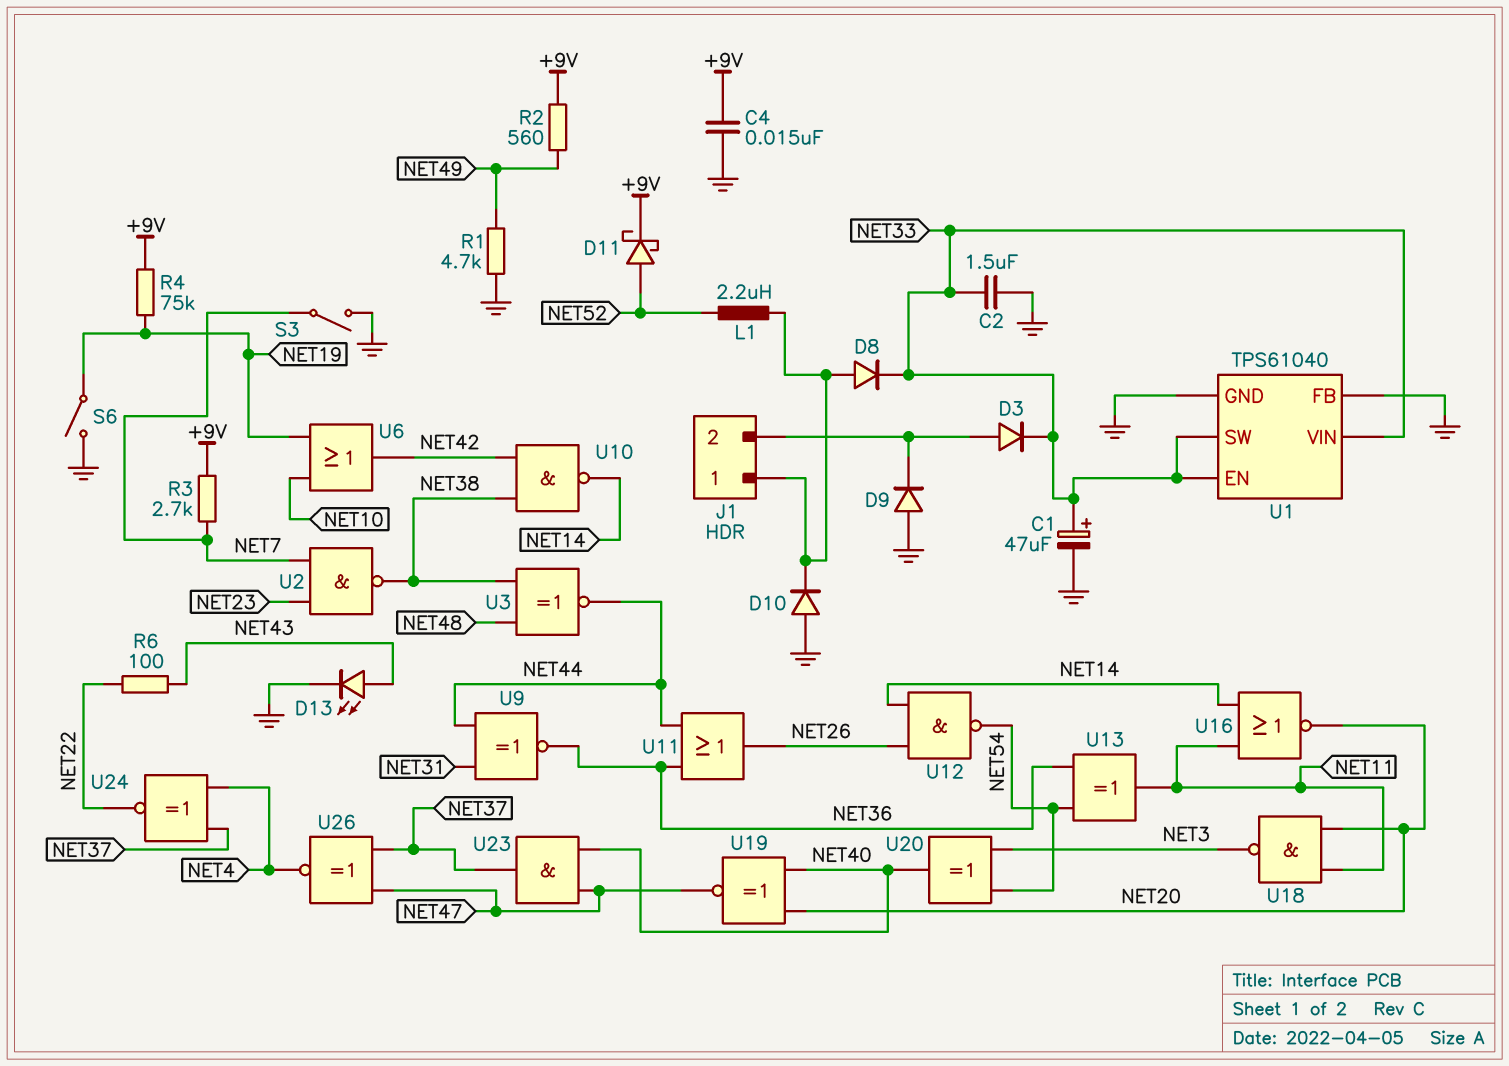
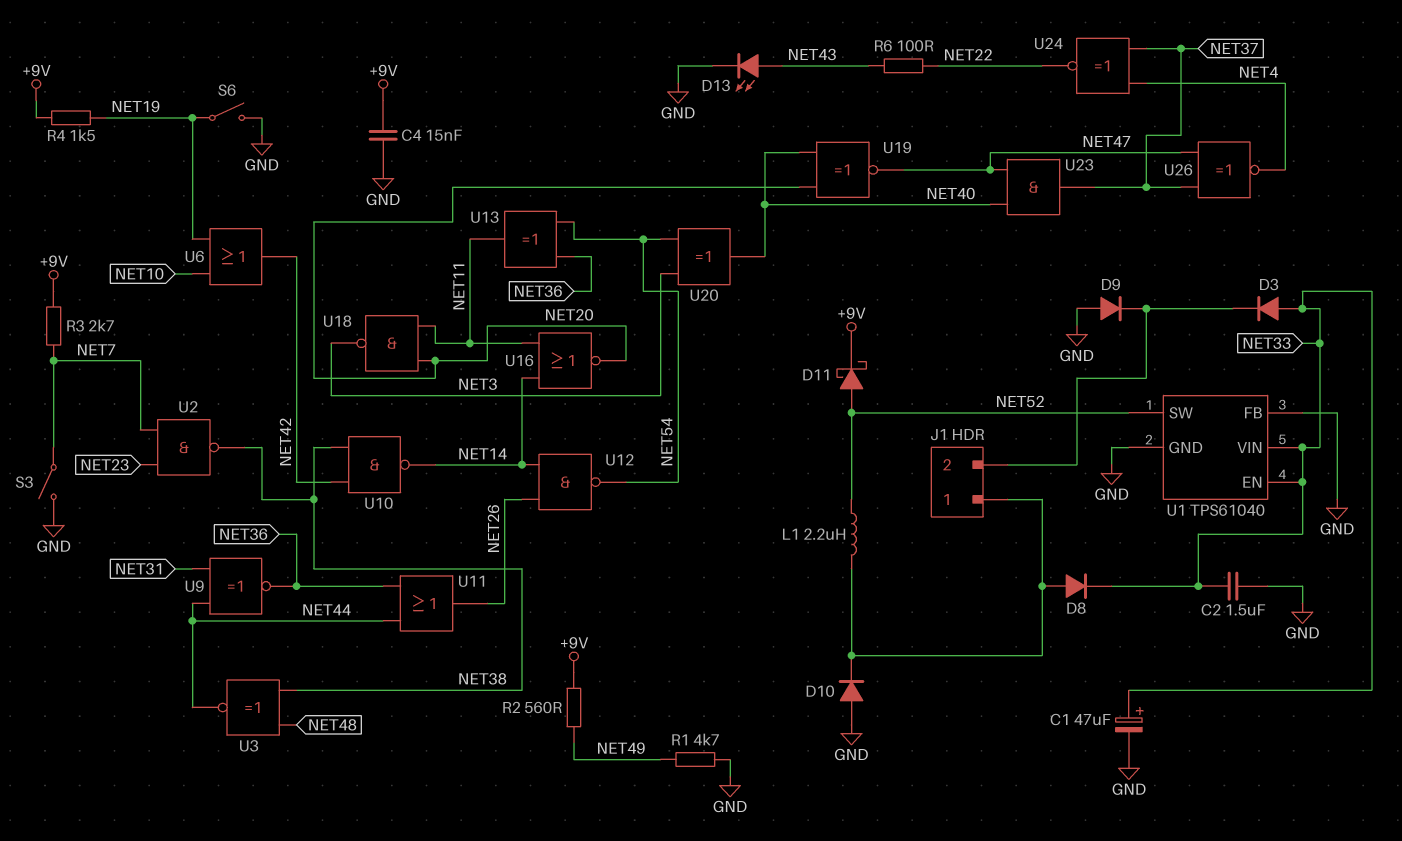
D3: diode (A J1/2, K NET33) -> diode (A NET33, K J1/2)
R4: 75k (+9V, NET19) -> 1.5k (+9V, NET19)
U1 pin SW: NET33 -> NET52

